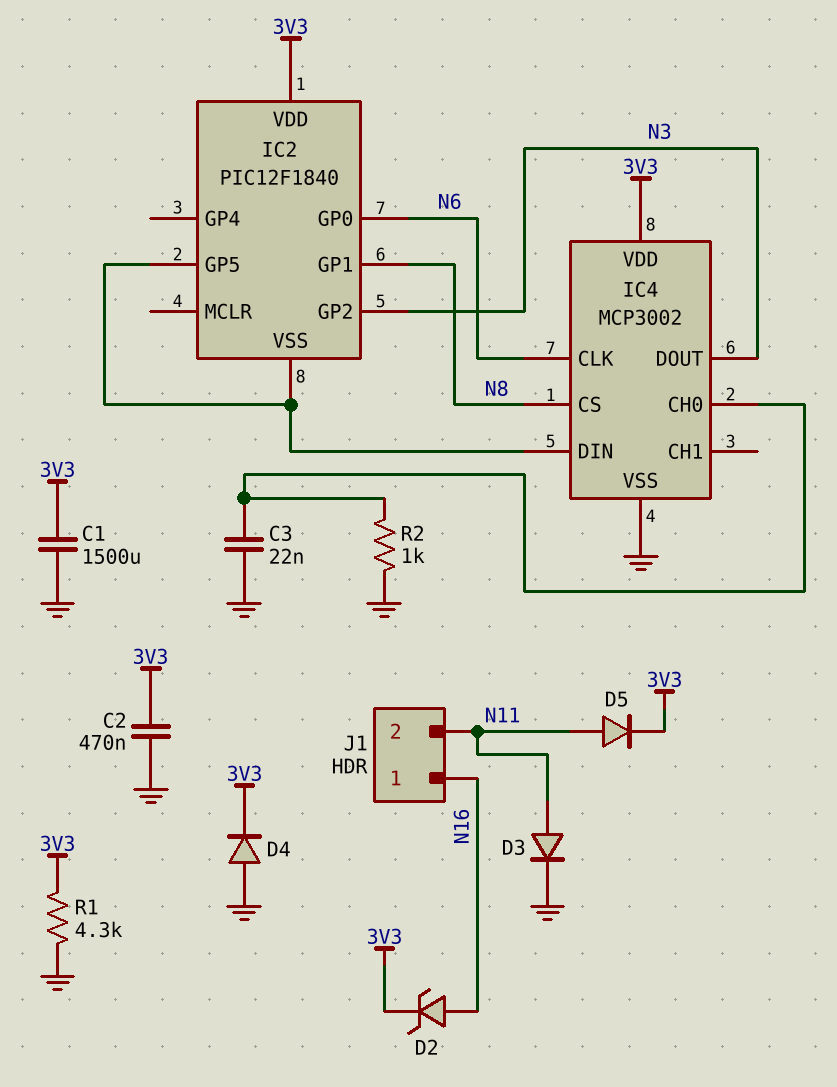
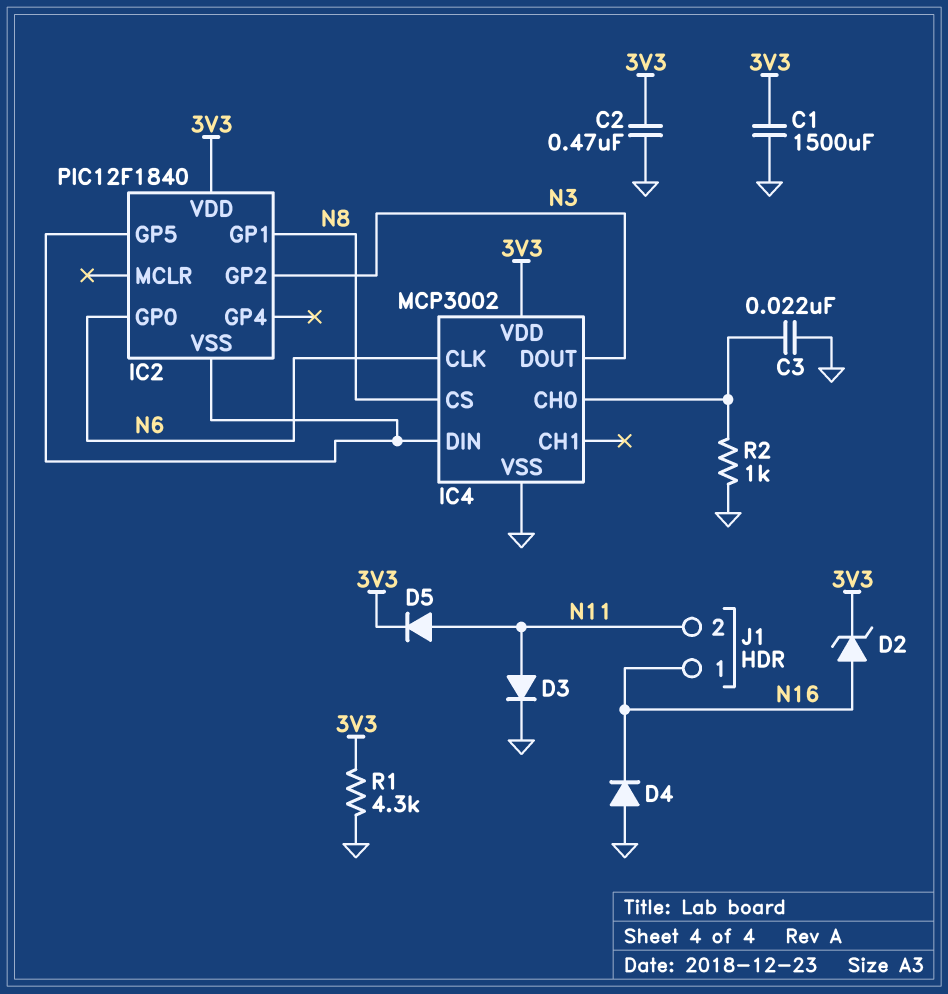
D4: diode (A GND, K 3V3) -> diode (A GND, K N16)

